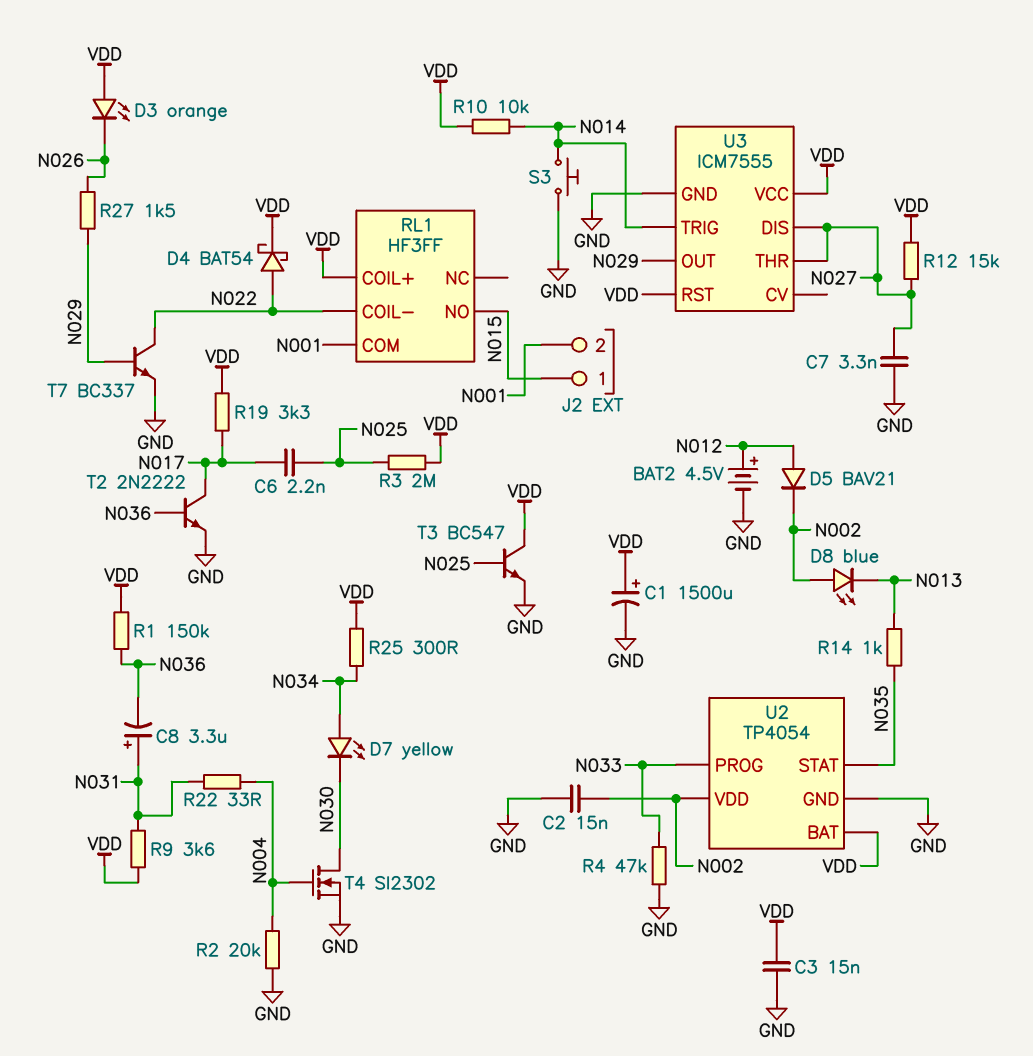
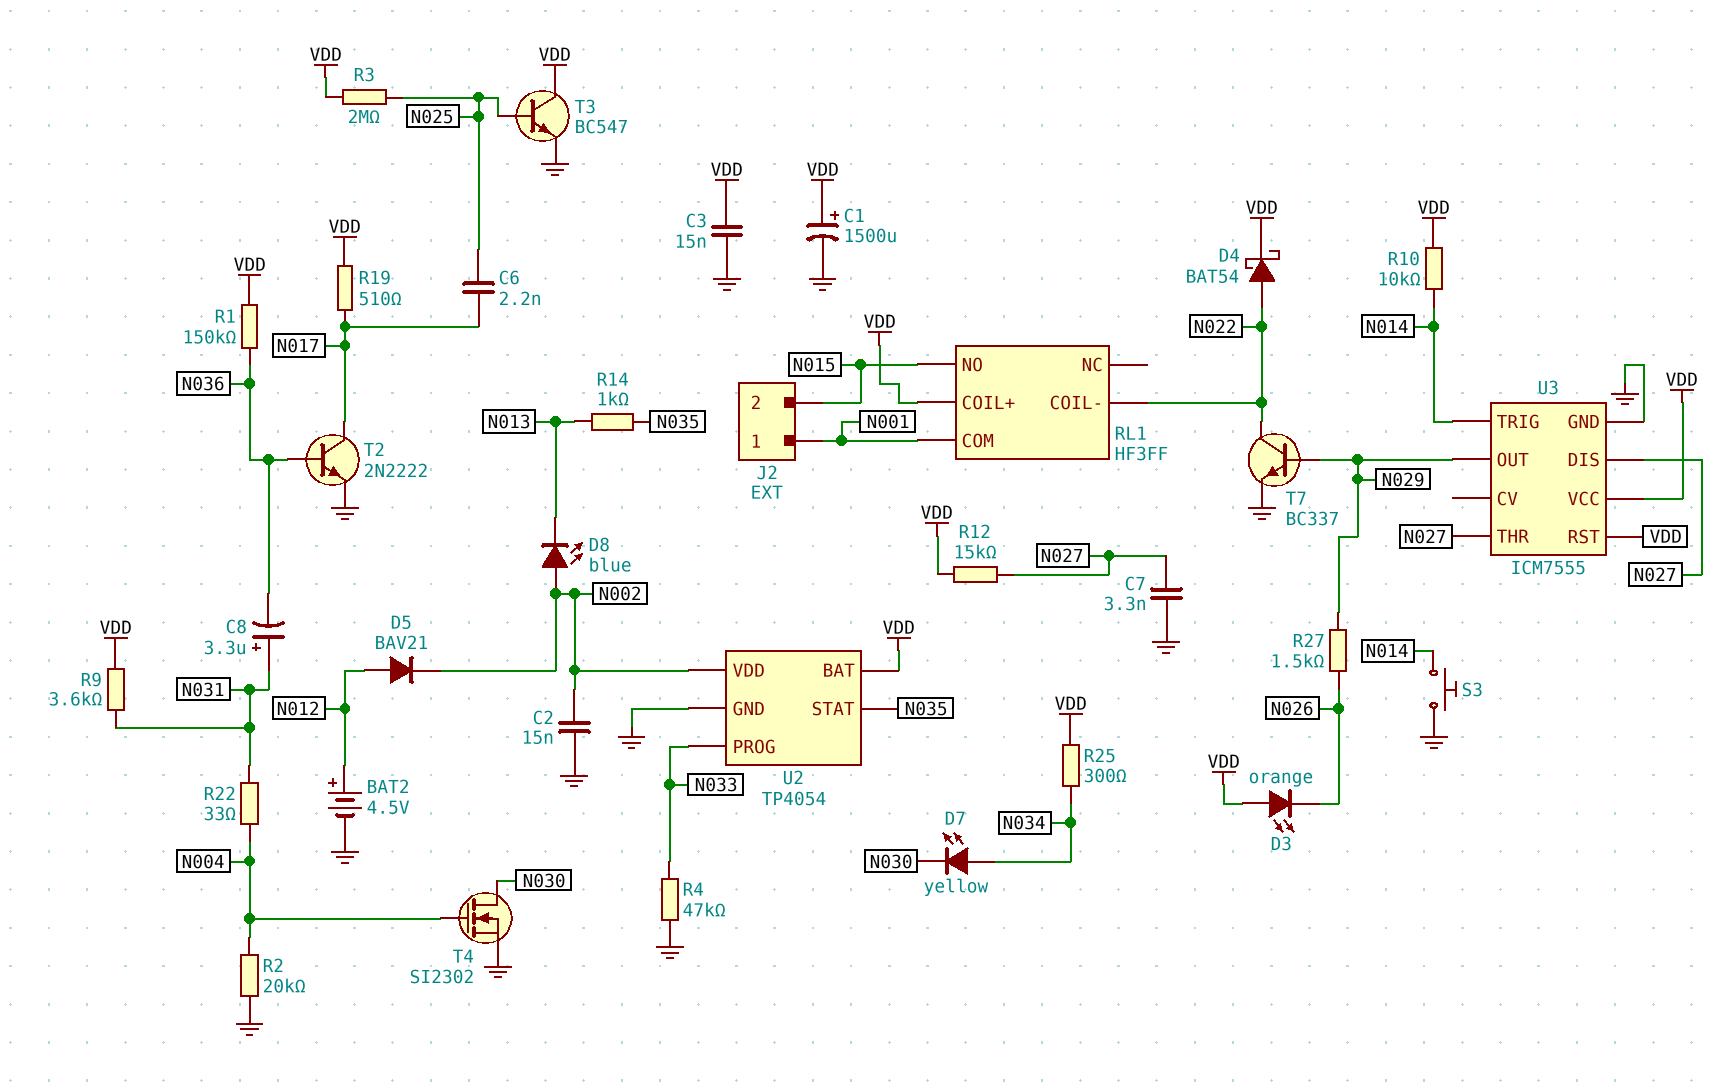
J2 pin 1: N015 -> N001
J2 pin 2: N001 -> N015
R19: 3.3k (N017, VDD) -> 510 (N017, VDD)

